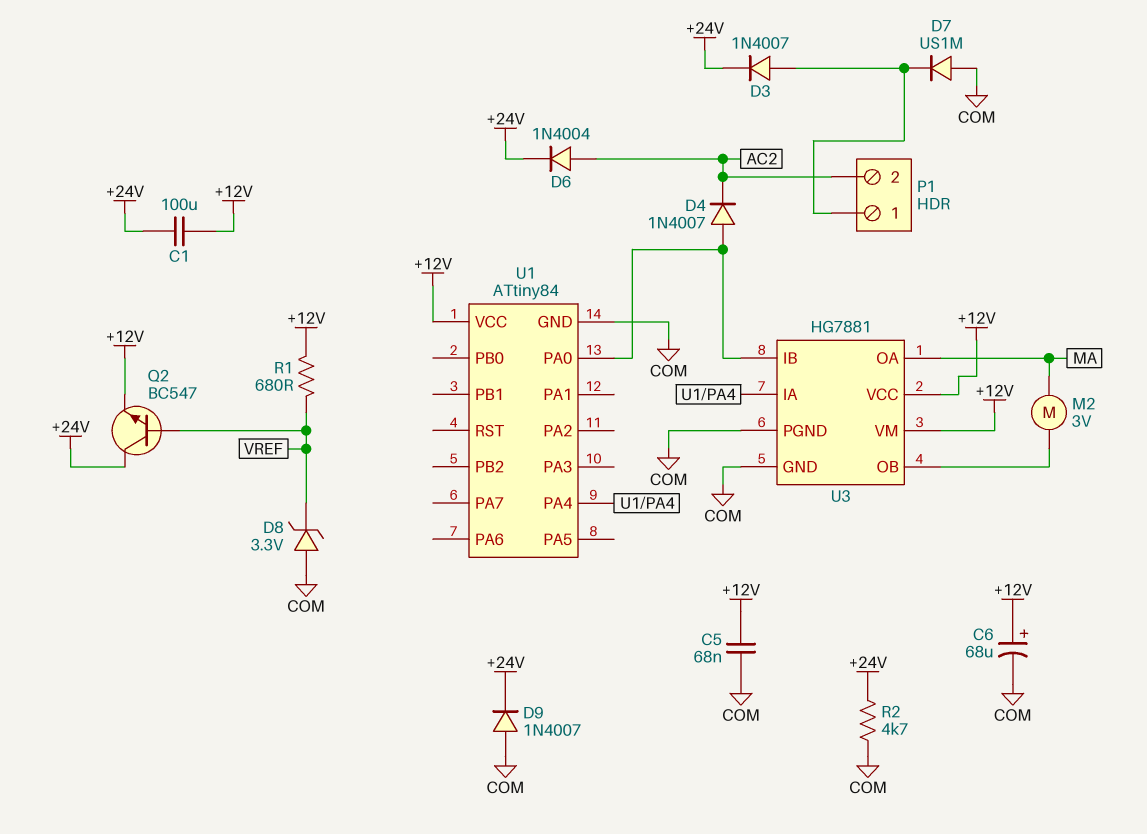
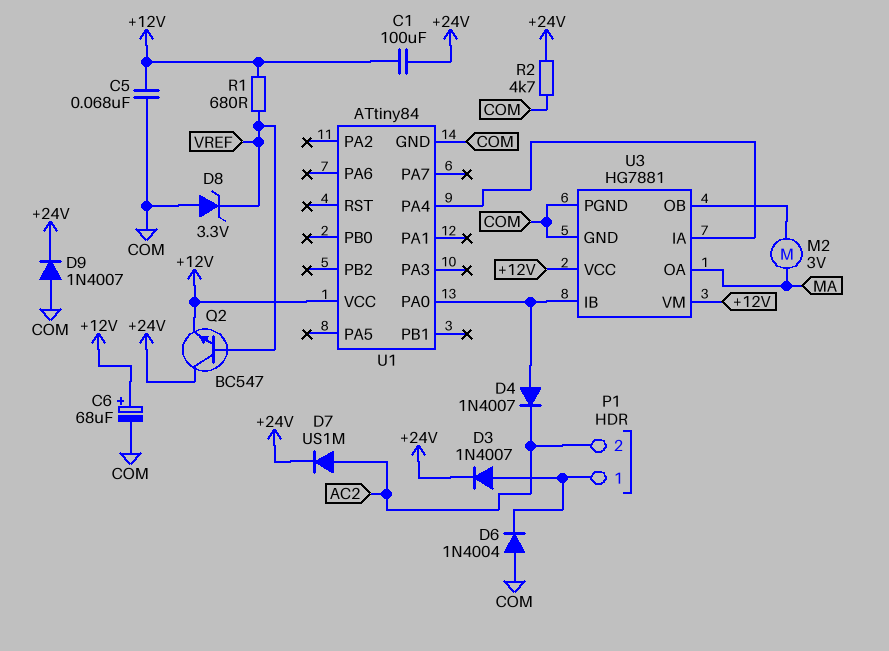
D6: diode 1N4004 (A AC2, K +24V) -> diode 1N4004 (A COM, K P1/1)
D7: diode US1M (A COM, K P1/1) -> diode US1M (A AC2, K +24V)

